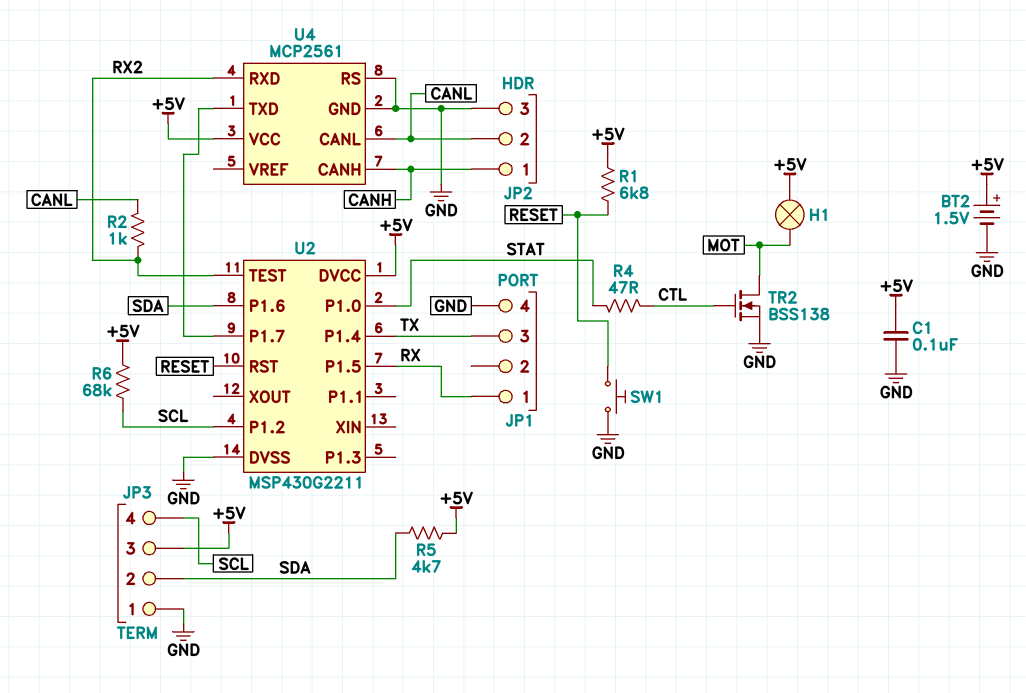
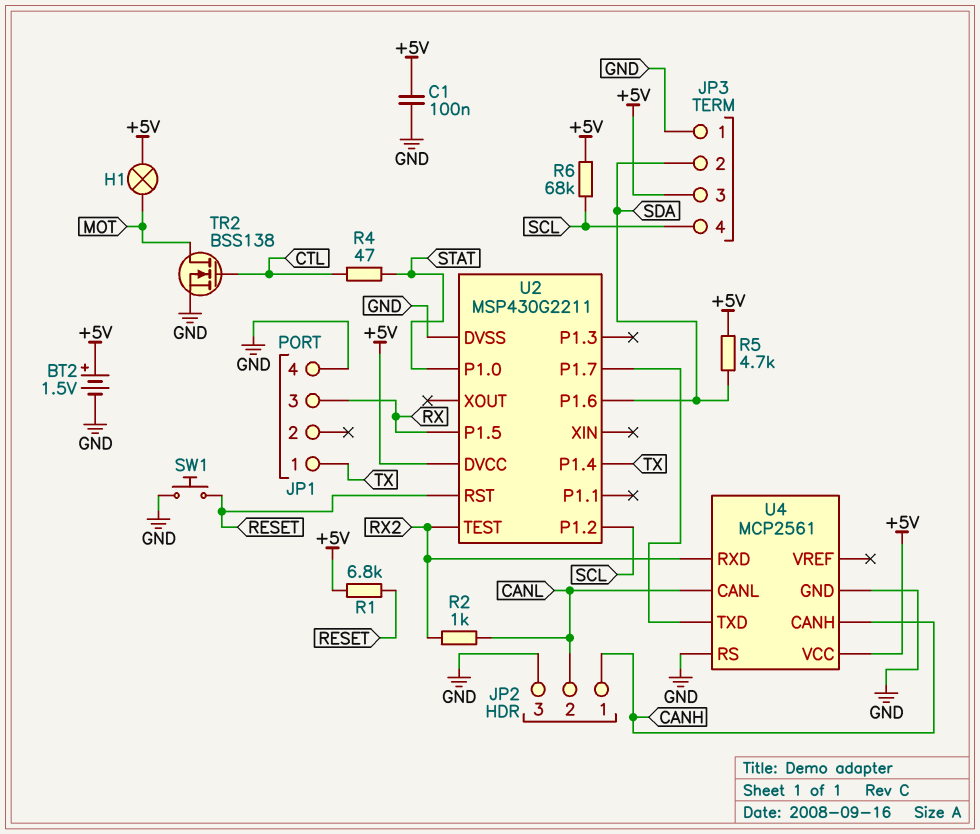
JP1 pin 1: RX -> TX
JP1 pin 3: TX -> RX

